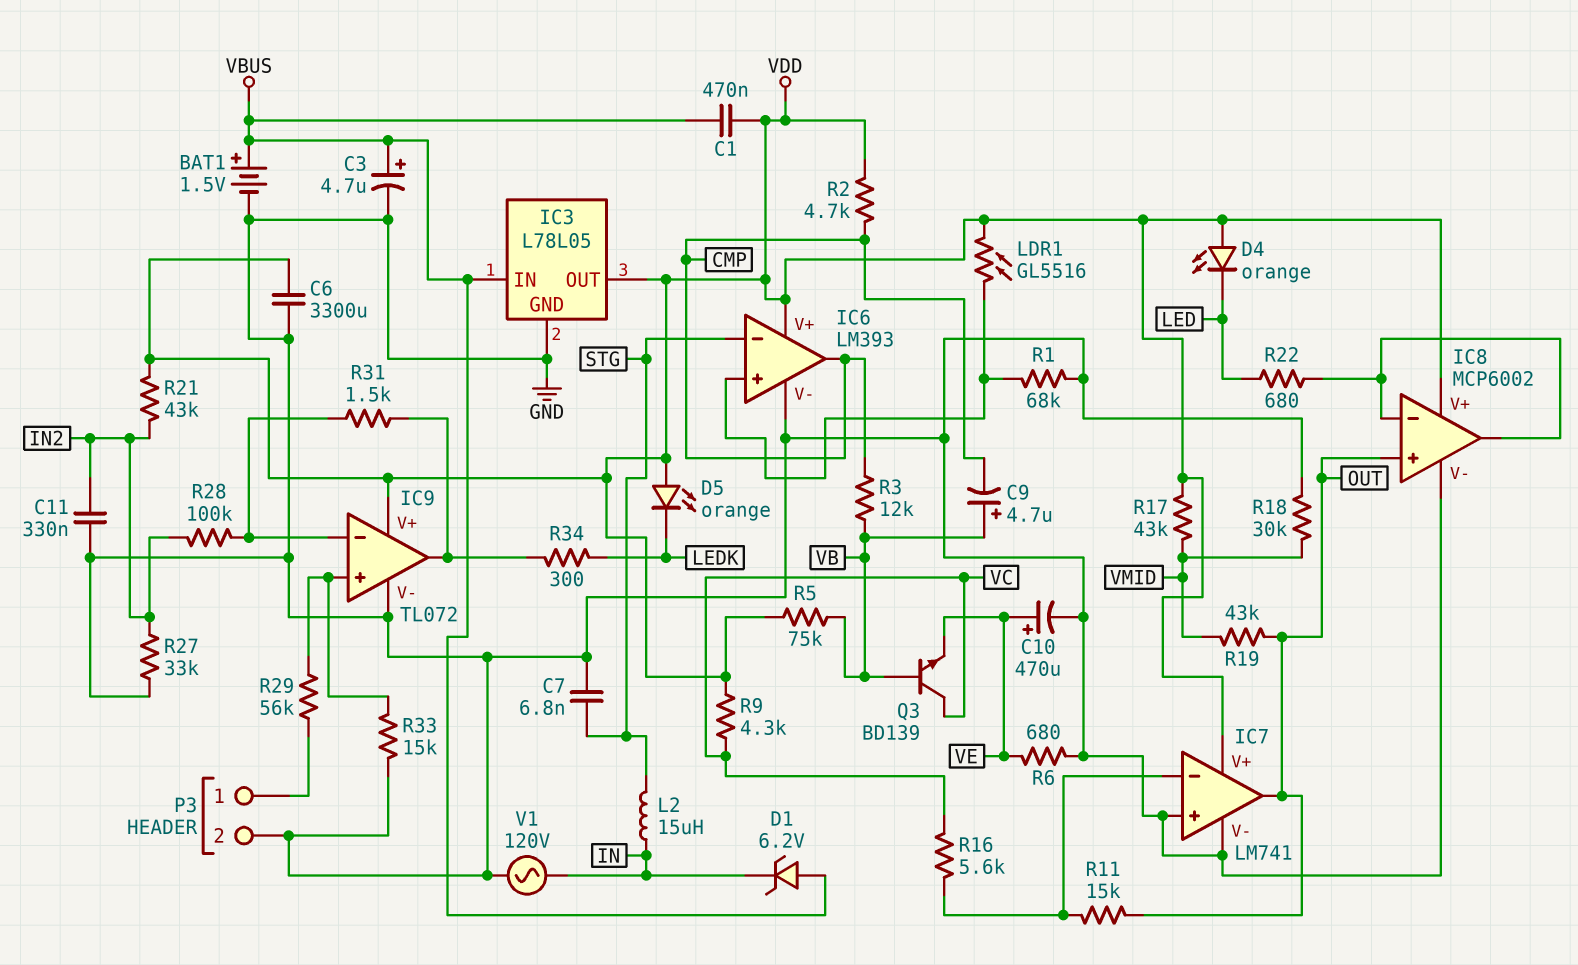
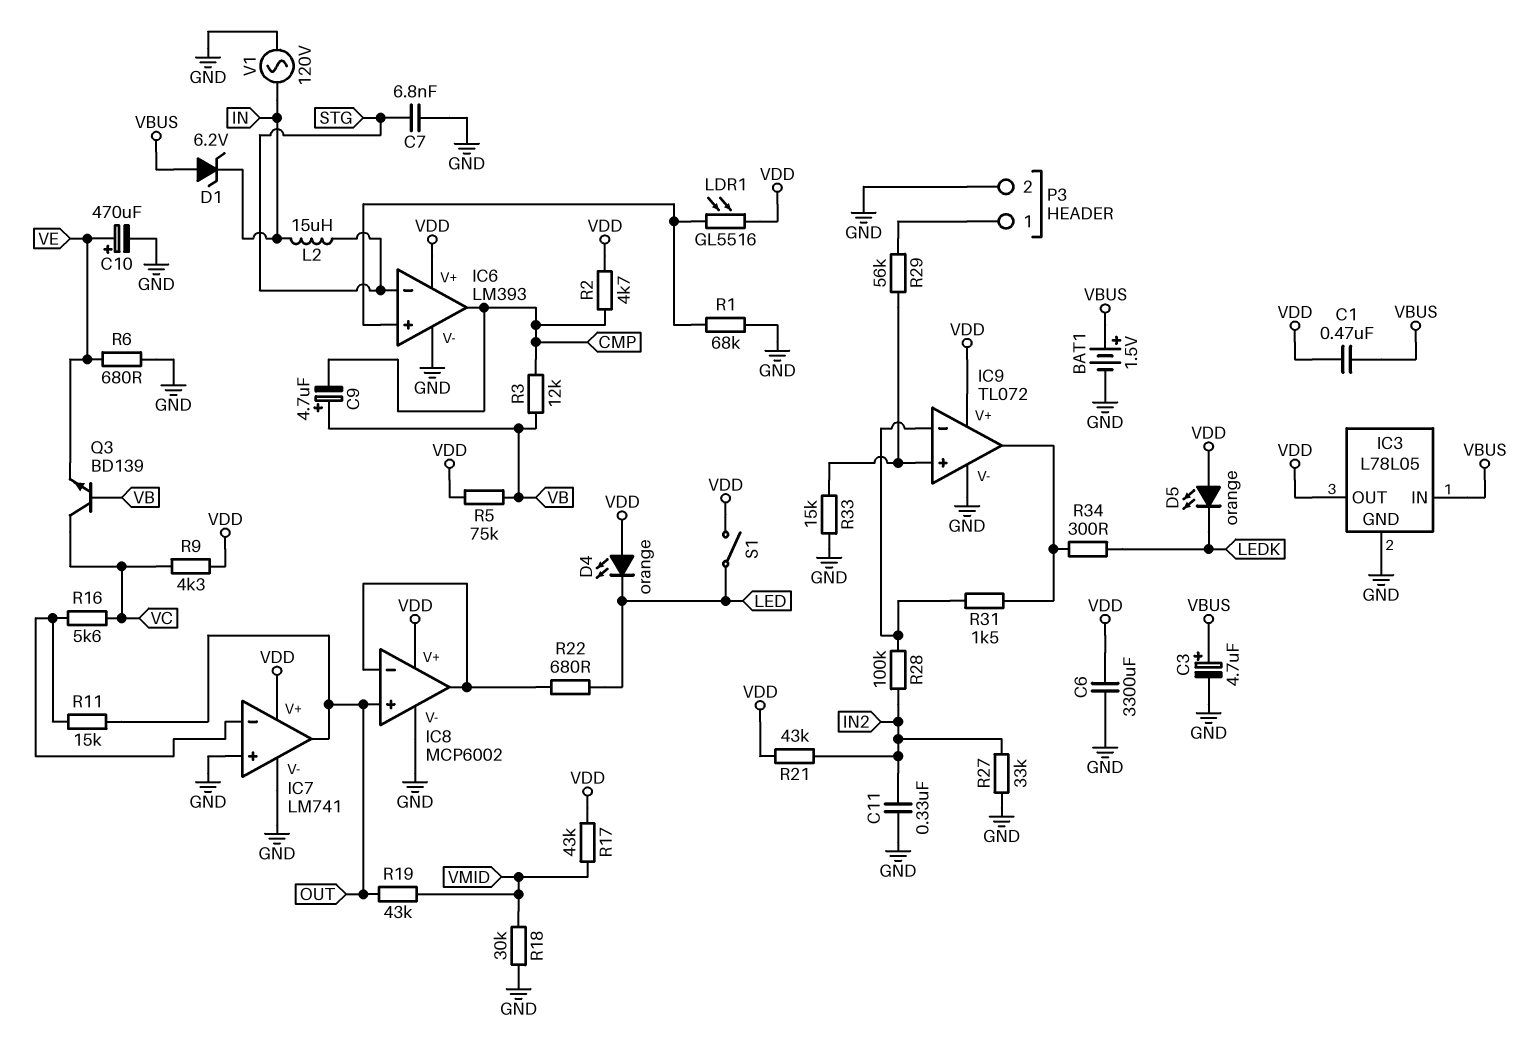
S1: none -> switch (LED, VDD)

